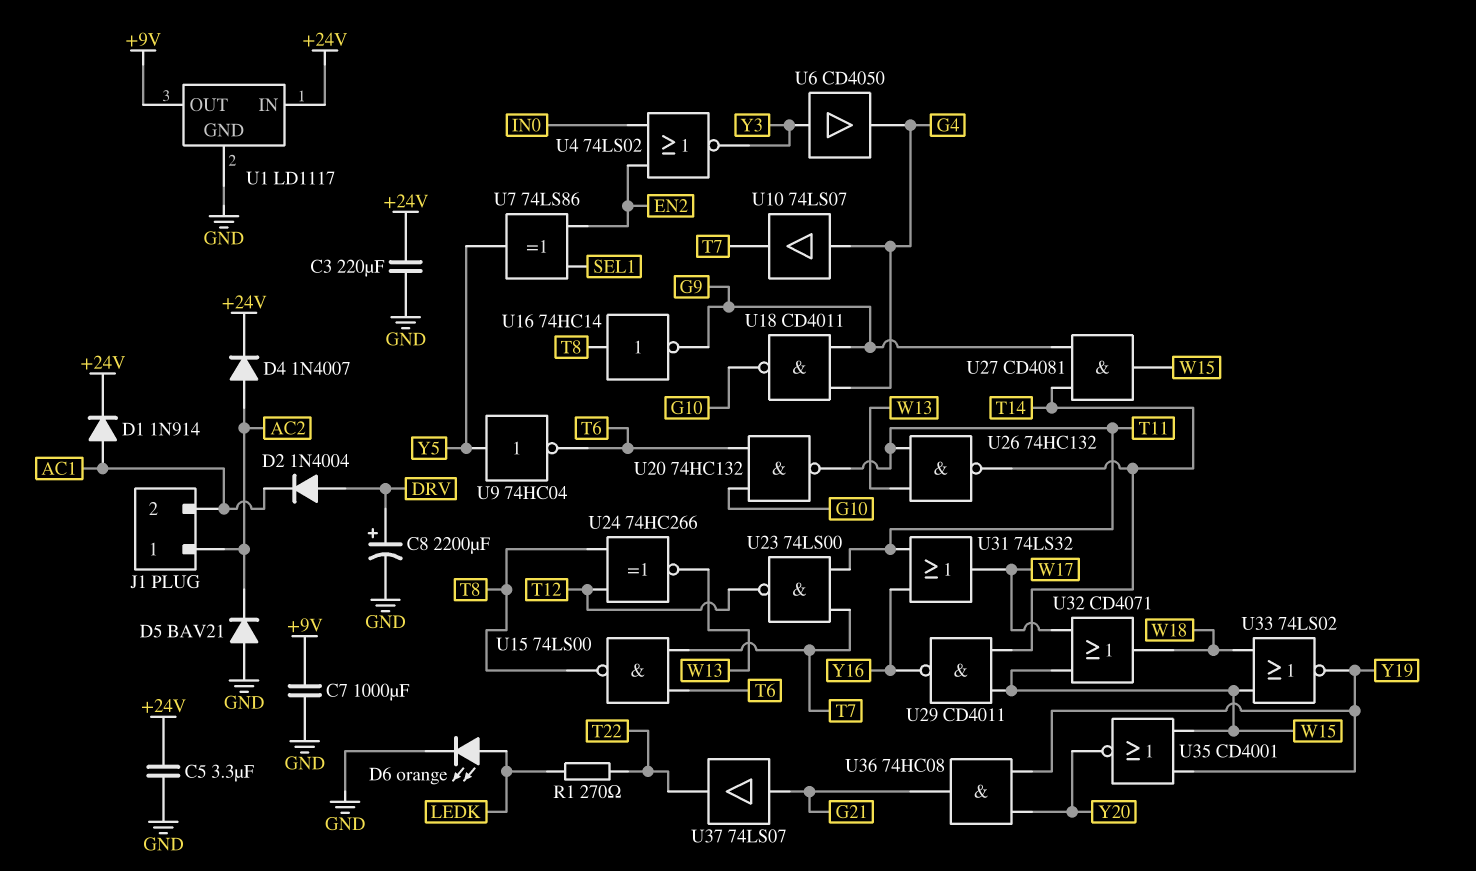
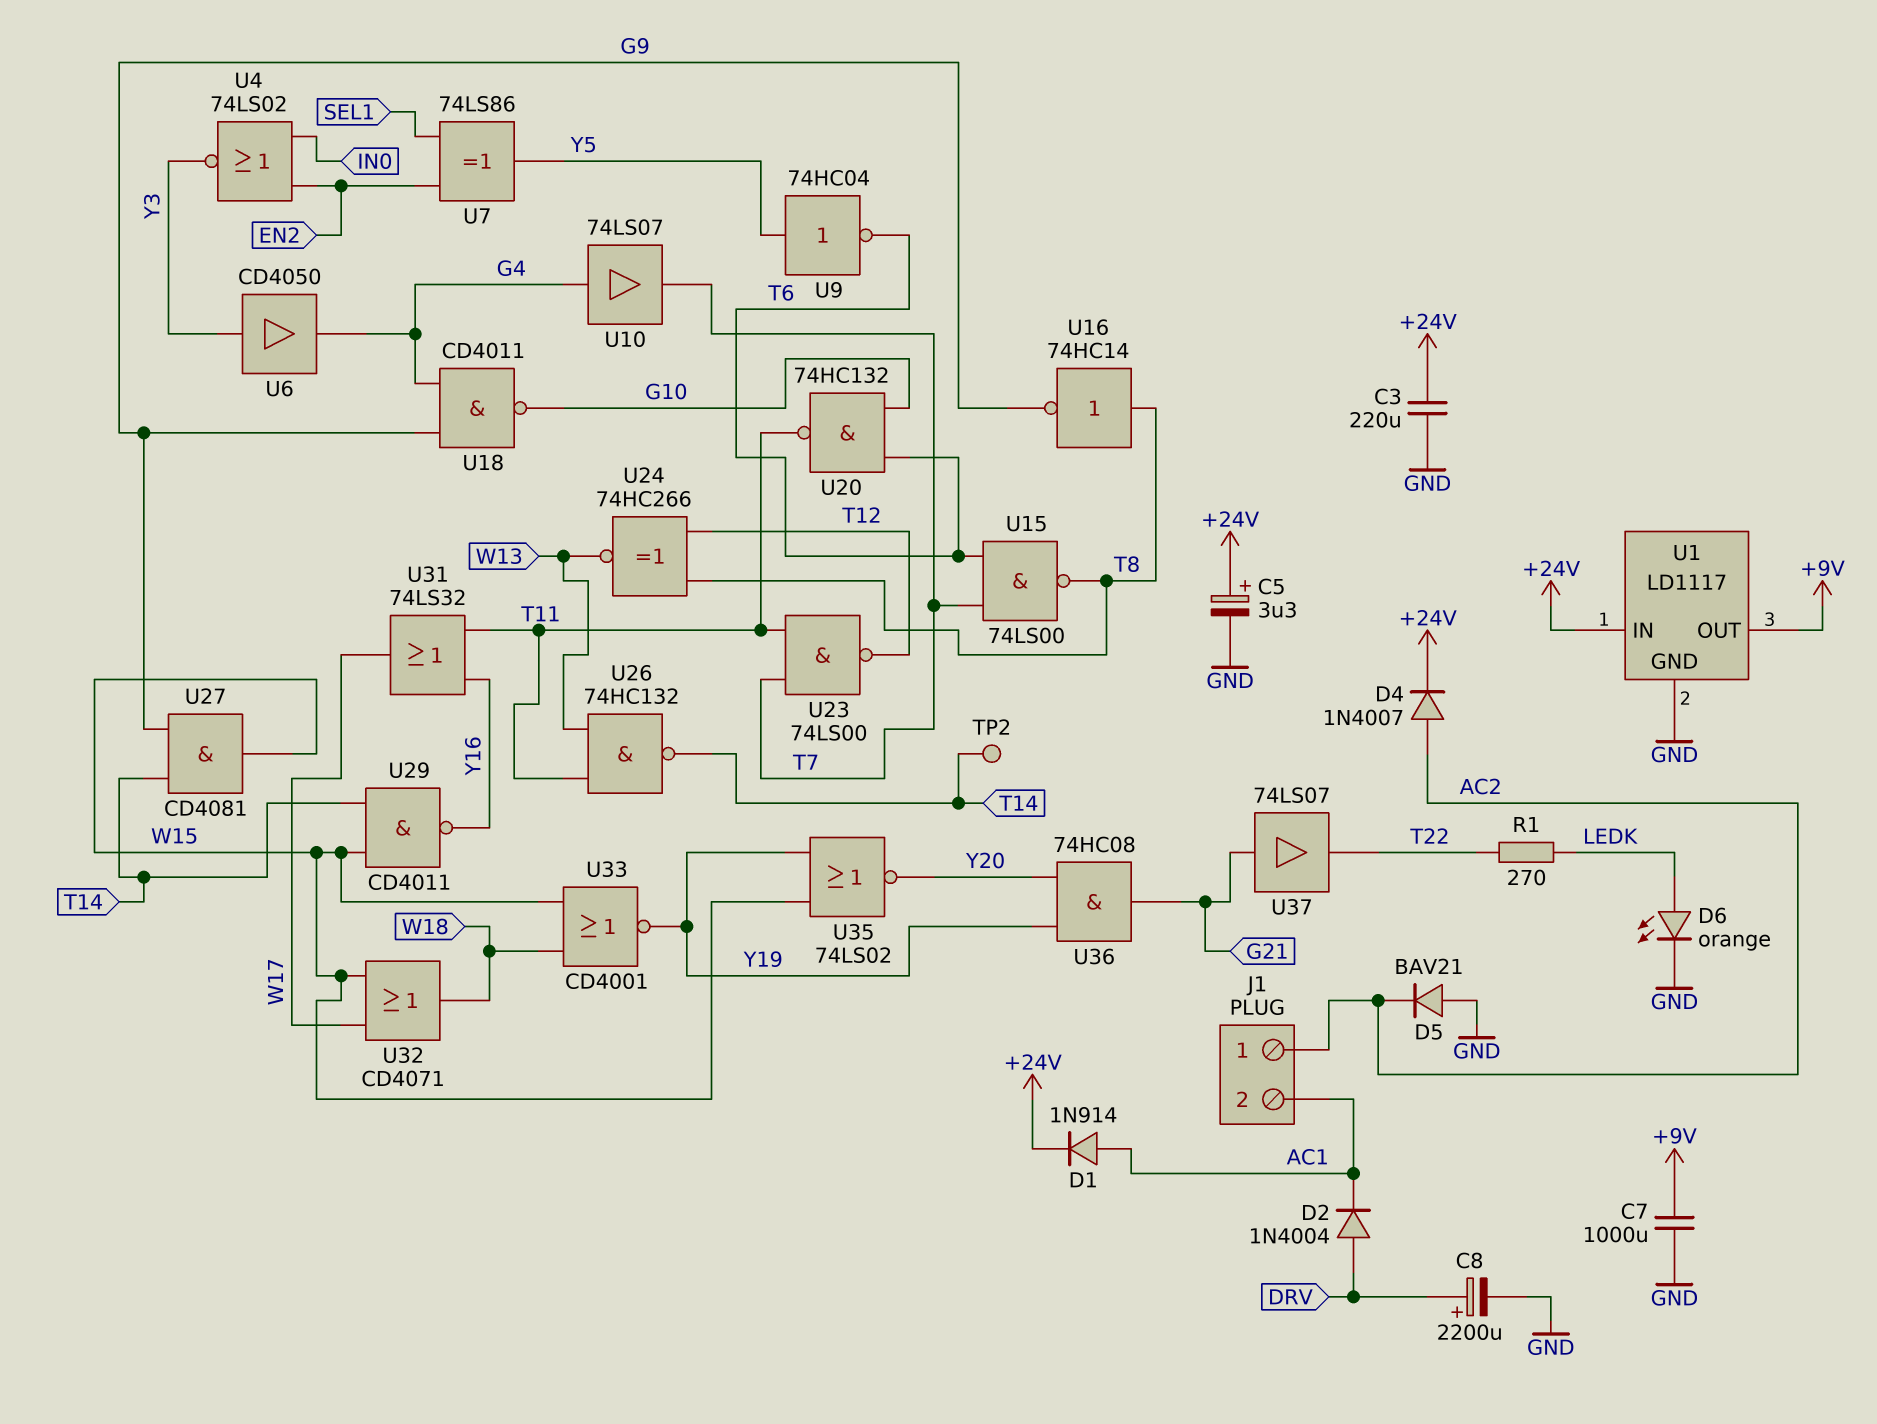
C5: 3.3uF (+24V, GND) -> 3.3uF (plus +24V, minus GND)
TP2: none -> test point (T14)
U33: NOR 74LS02 (in W15, in W18, out Y19) -> NOR CD4001 (in W15, in W18, out Y19)
U35: NOR CD4001 (in W15, in Y19, out Y20) -> NOR 74LS02 (in W15, in Y19, out Y20)

